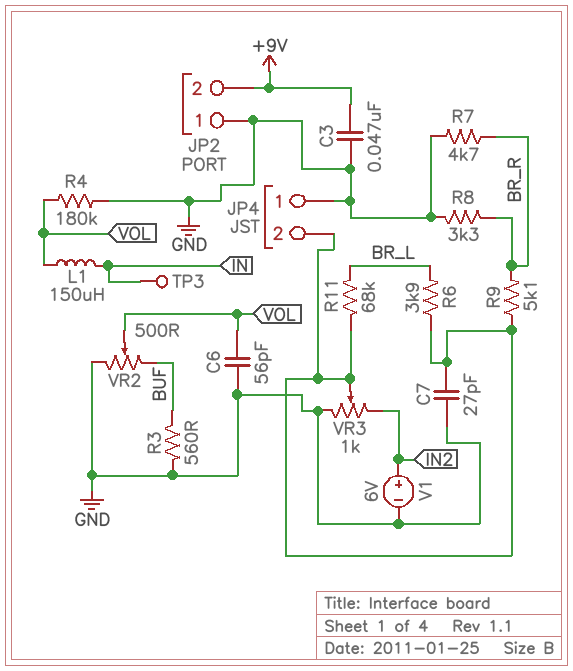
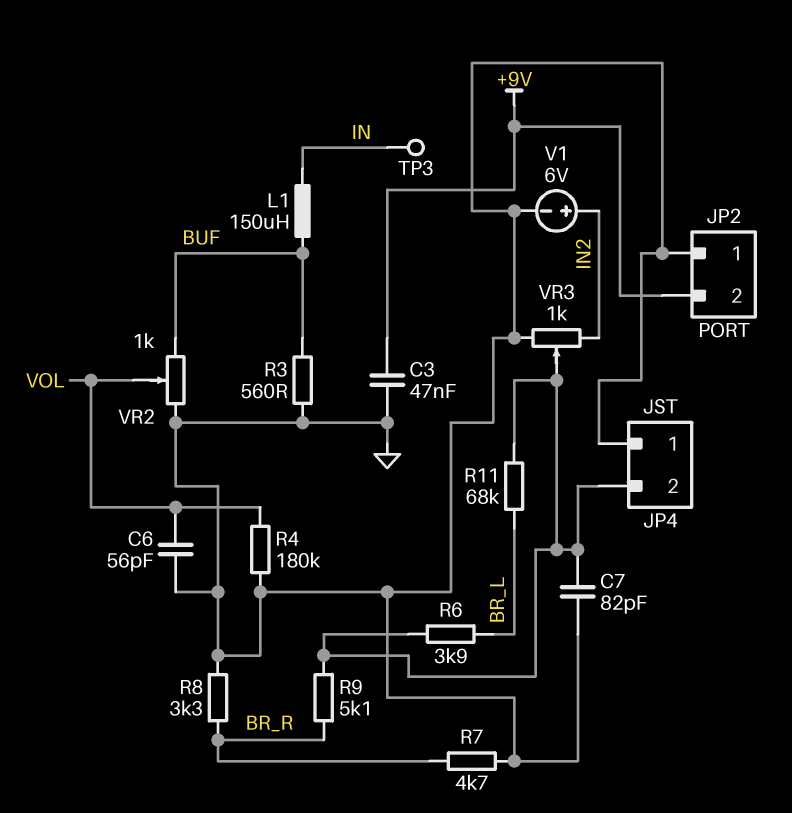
C7: 27pF (GND, JP4/2) -> 82pF (GND, JP4/2)
L1: 150uH (IN, VOL) -> 150uH (BUF, IN)
VR2: 500 (BUF, GND, wiper VOL) -> 1k (BUF, GND, wiper VOL)

